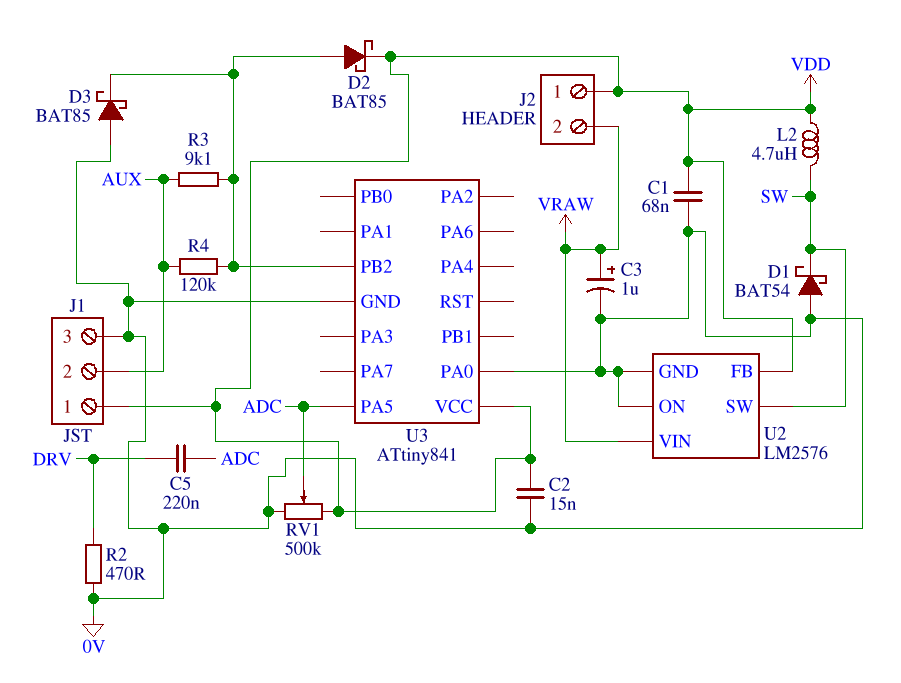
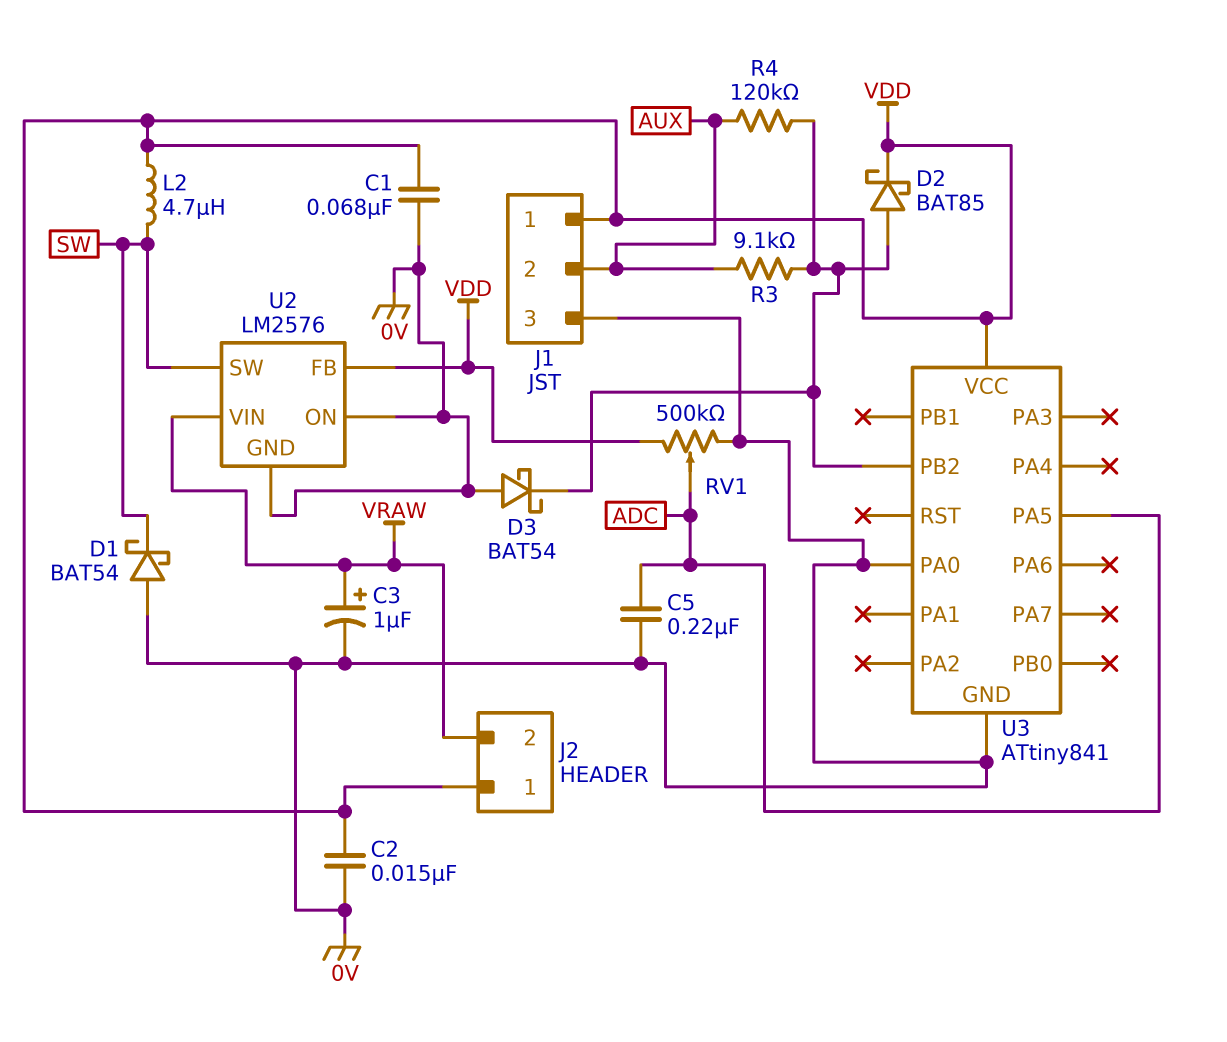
C5: 220nF (ADC, DRV) -> 220nF (0V, ADC)
D3: schottky BAT85 (A 0V, K U3/PB2) -> schottky BAT54 (A 0V, K U3/PB2)
R2: 470 (0V, DRV) -> none

